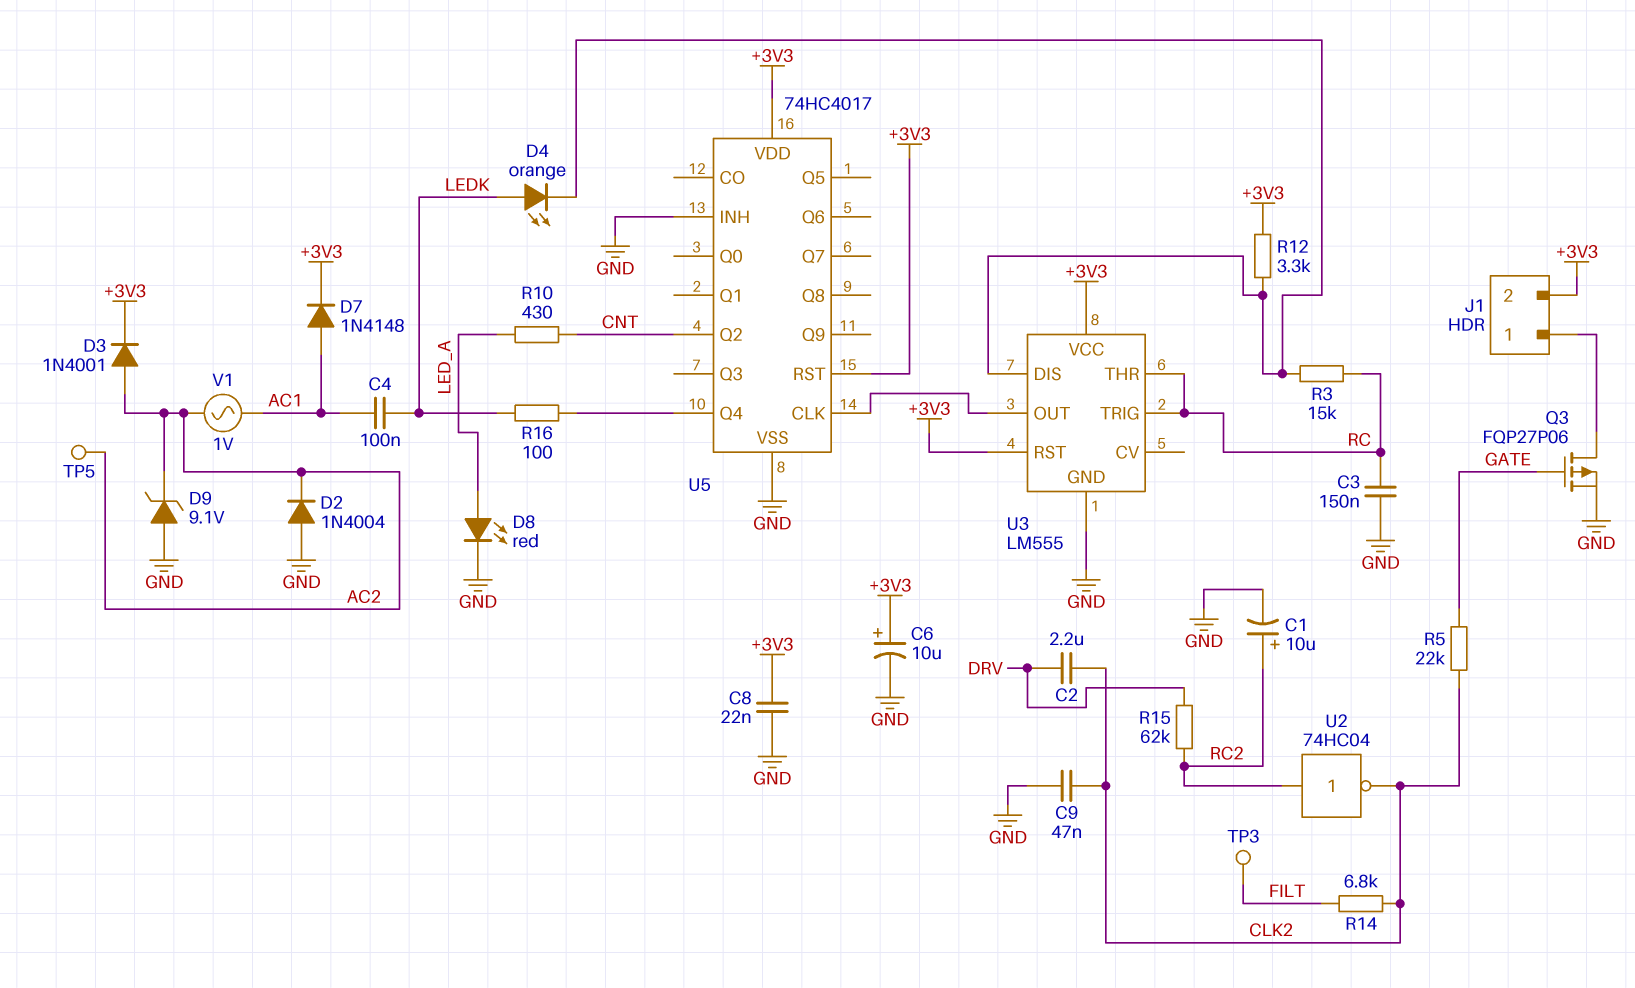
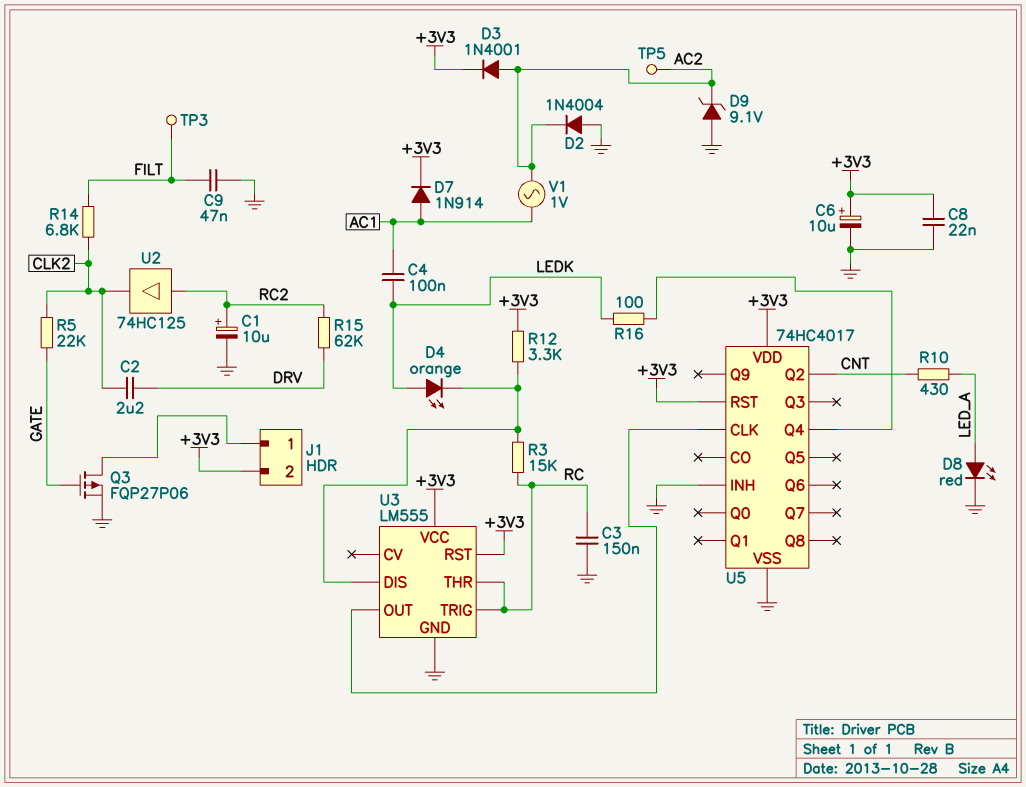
C9: 47nF (CLK2, GND) -> 47nF (FILT, GND)
D7: diode 1N4148 (A AC1, K +3V3) -> diode 1N914 (A AC1, K +3V3)
U2: NOT 74HC04 (in RC2, out CLK2) -> buffer 74HC125 (in RC2, out CLK2)

